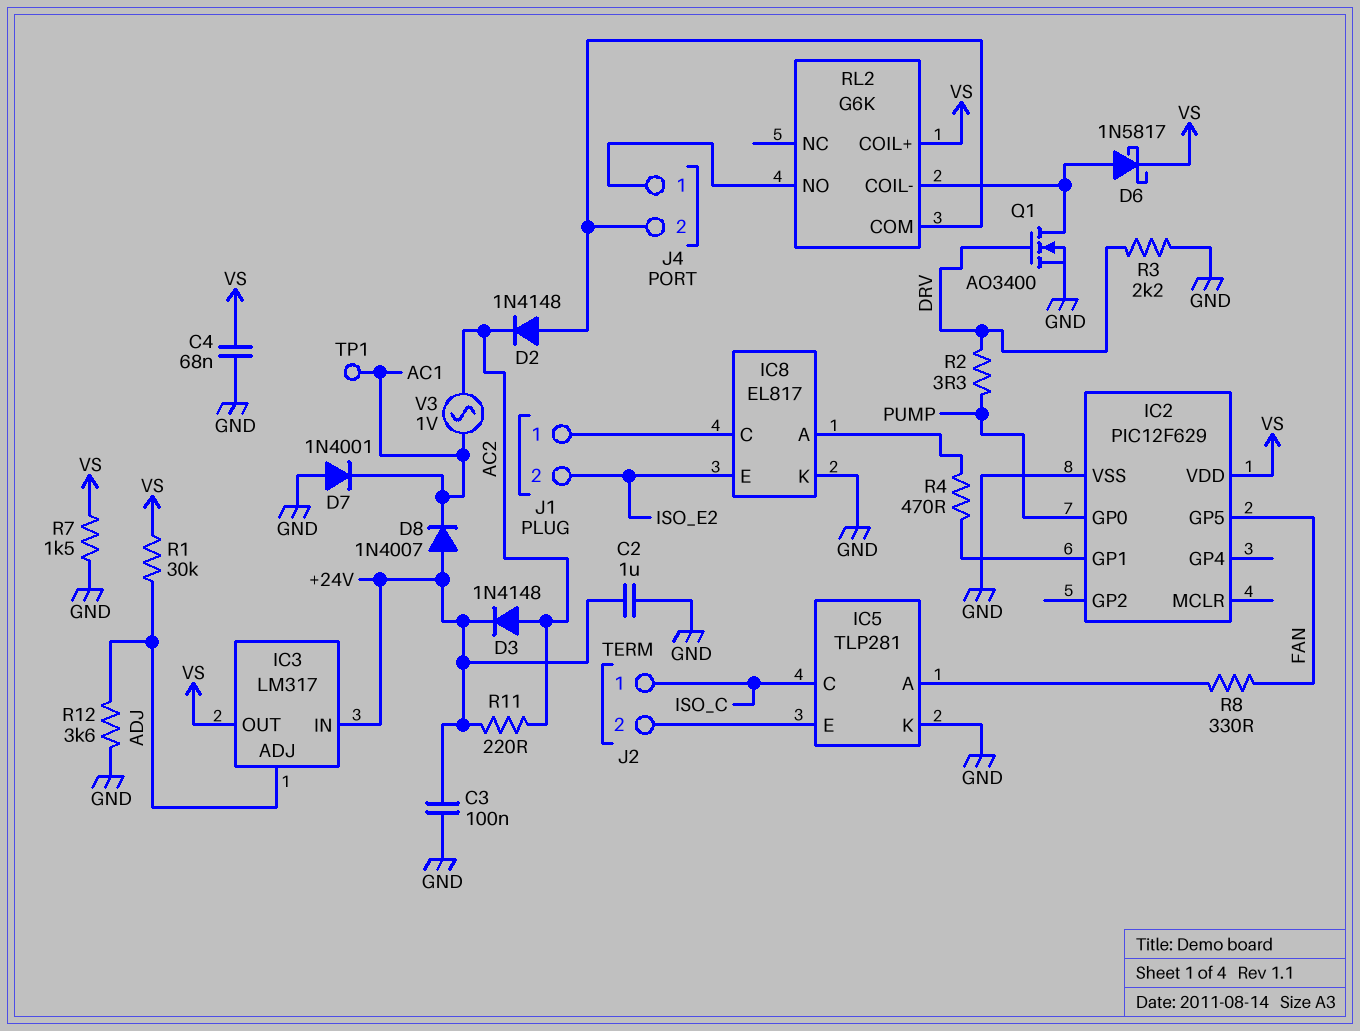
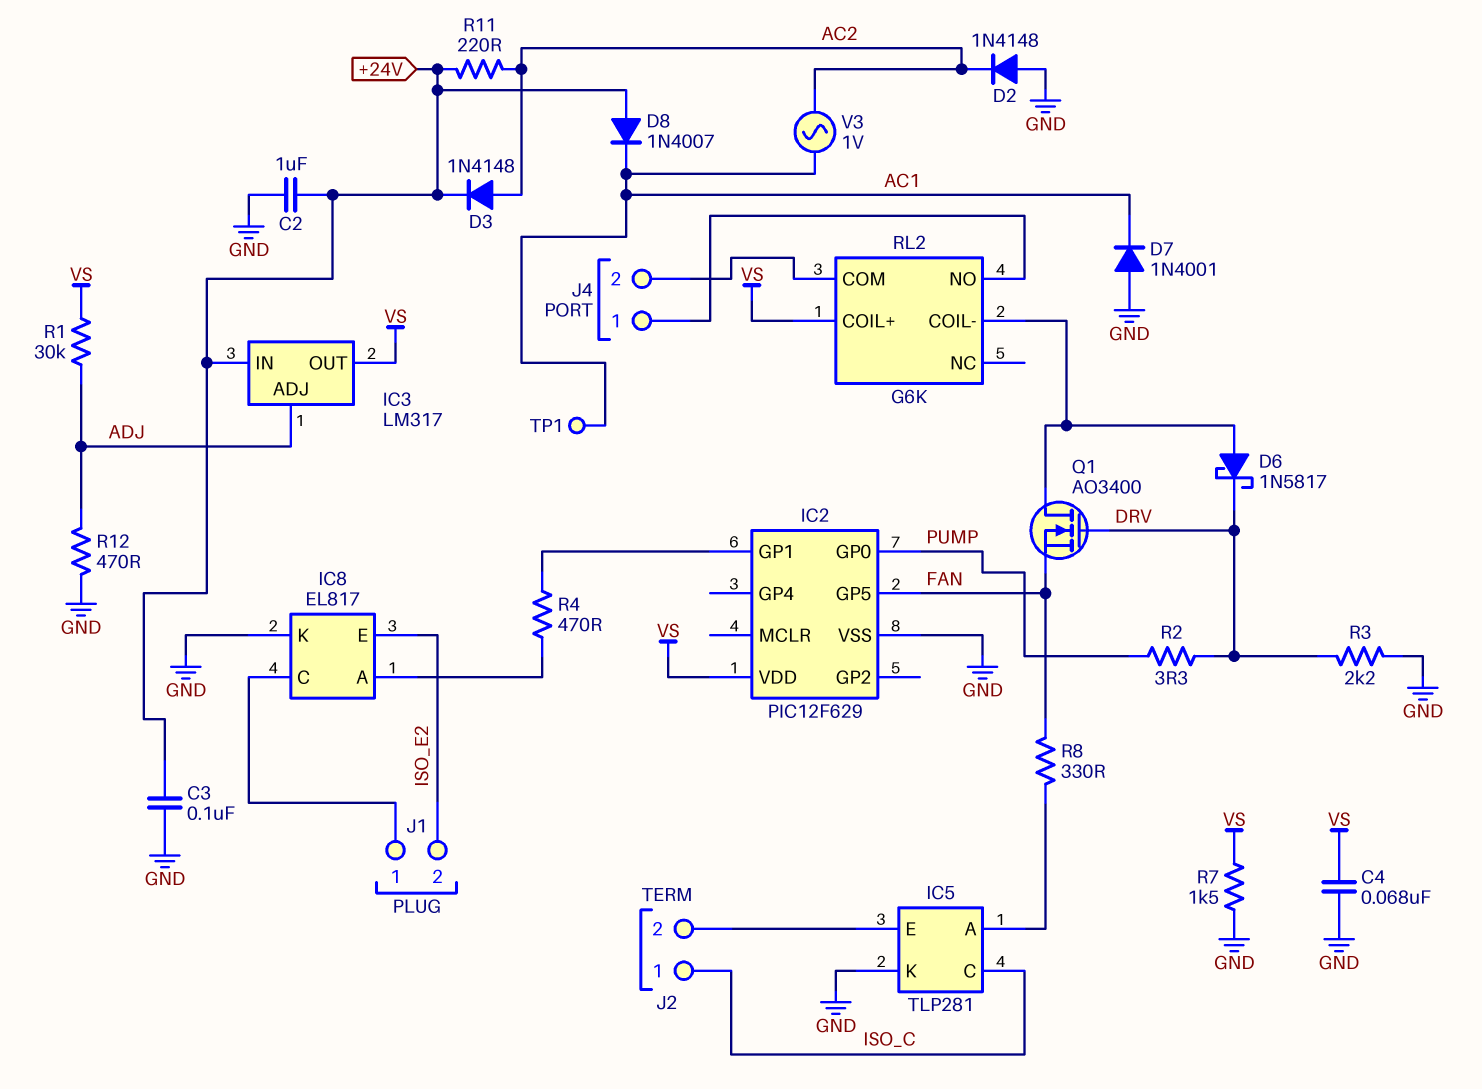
D2: diode 1N4148 (A J4/2, K AC2) -> diode 1N4148 (A GND, K AC2)
D6: schottky 1N5817 (A RL2/COIL-, K VS) -> schottky 1N5817 (A RL2/COIL-, K DRV)
Q1: NMOS AO3400 (G DRV, D RL2/COIL-, S GND) -> NMOS AO3400 (G DRV, D RL2/COIL-, S FAN)
R12: 3.6k (ADJ, GND) -> 470 (ADJ, GND)

